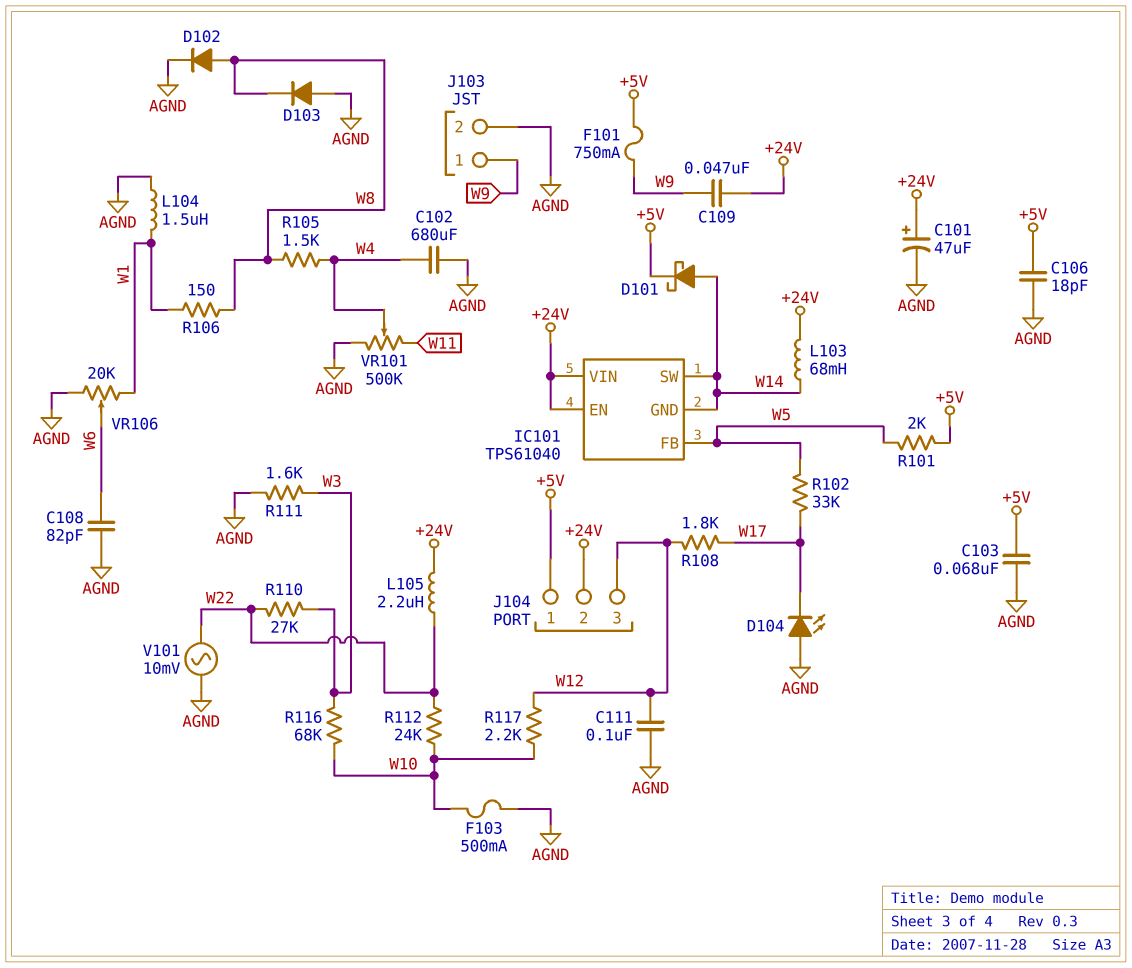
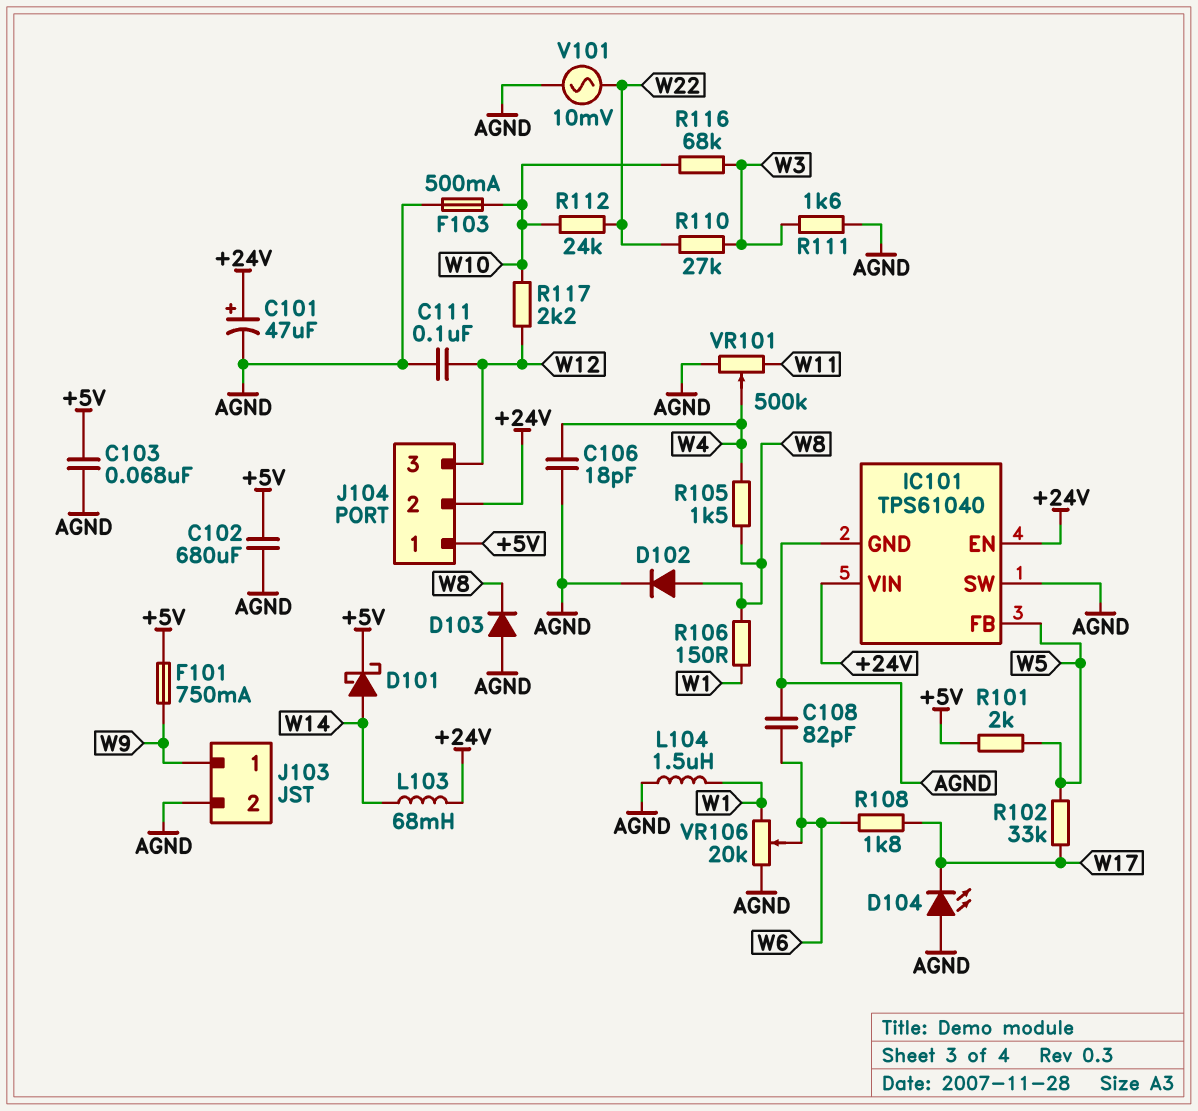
C102: 680uF (AGND, W4) -> 680uF (+5V, AGND)
C106: 18pF (+5V, AGND) -> 18pF (AGND, W4)
C109: 47nF (+24V, W9) -> none
IC101 pin GND: W14 -> AGND
IC101 pin SW: W14 -> AGND
L105: 2.2uH (+24V, W22) -> none
R108: 1.8k (W12, W17) -> 1.8k (W6, W17)

